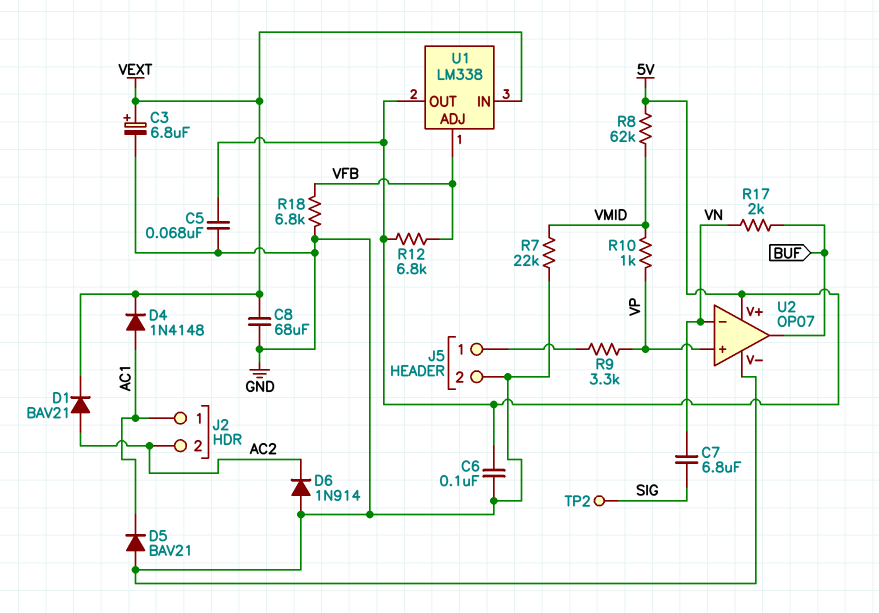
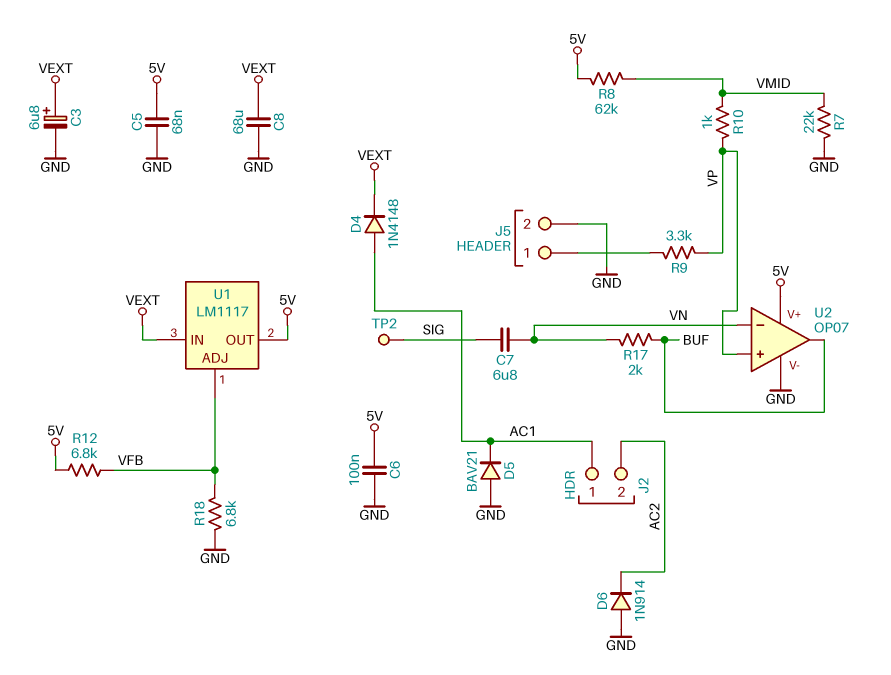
D1: diode BAV21 (A AC2, K VEXT) -> none
U1: LM338 -> LM1117

